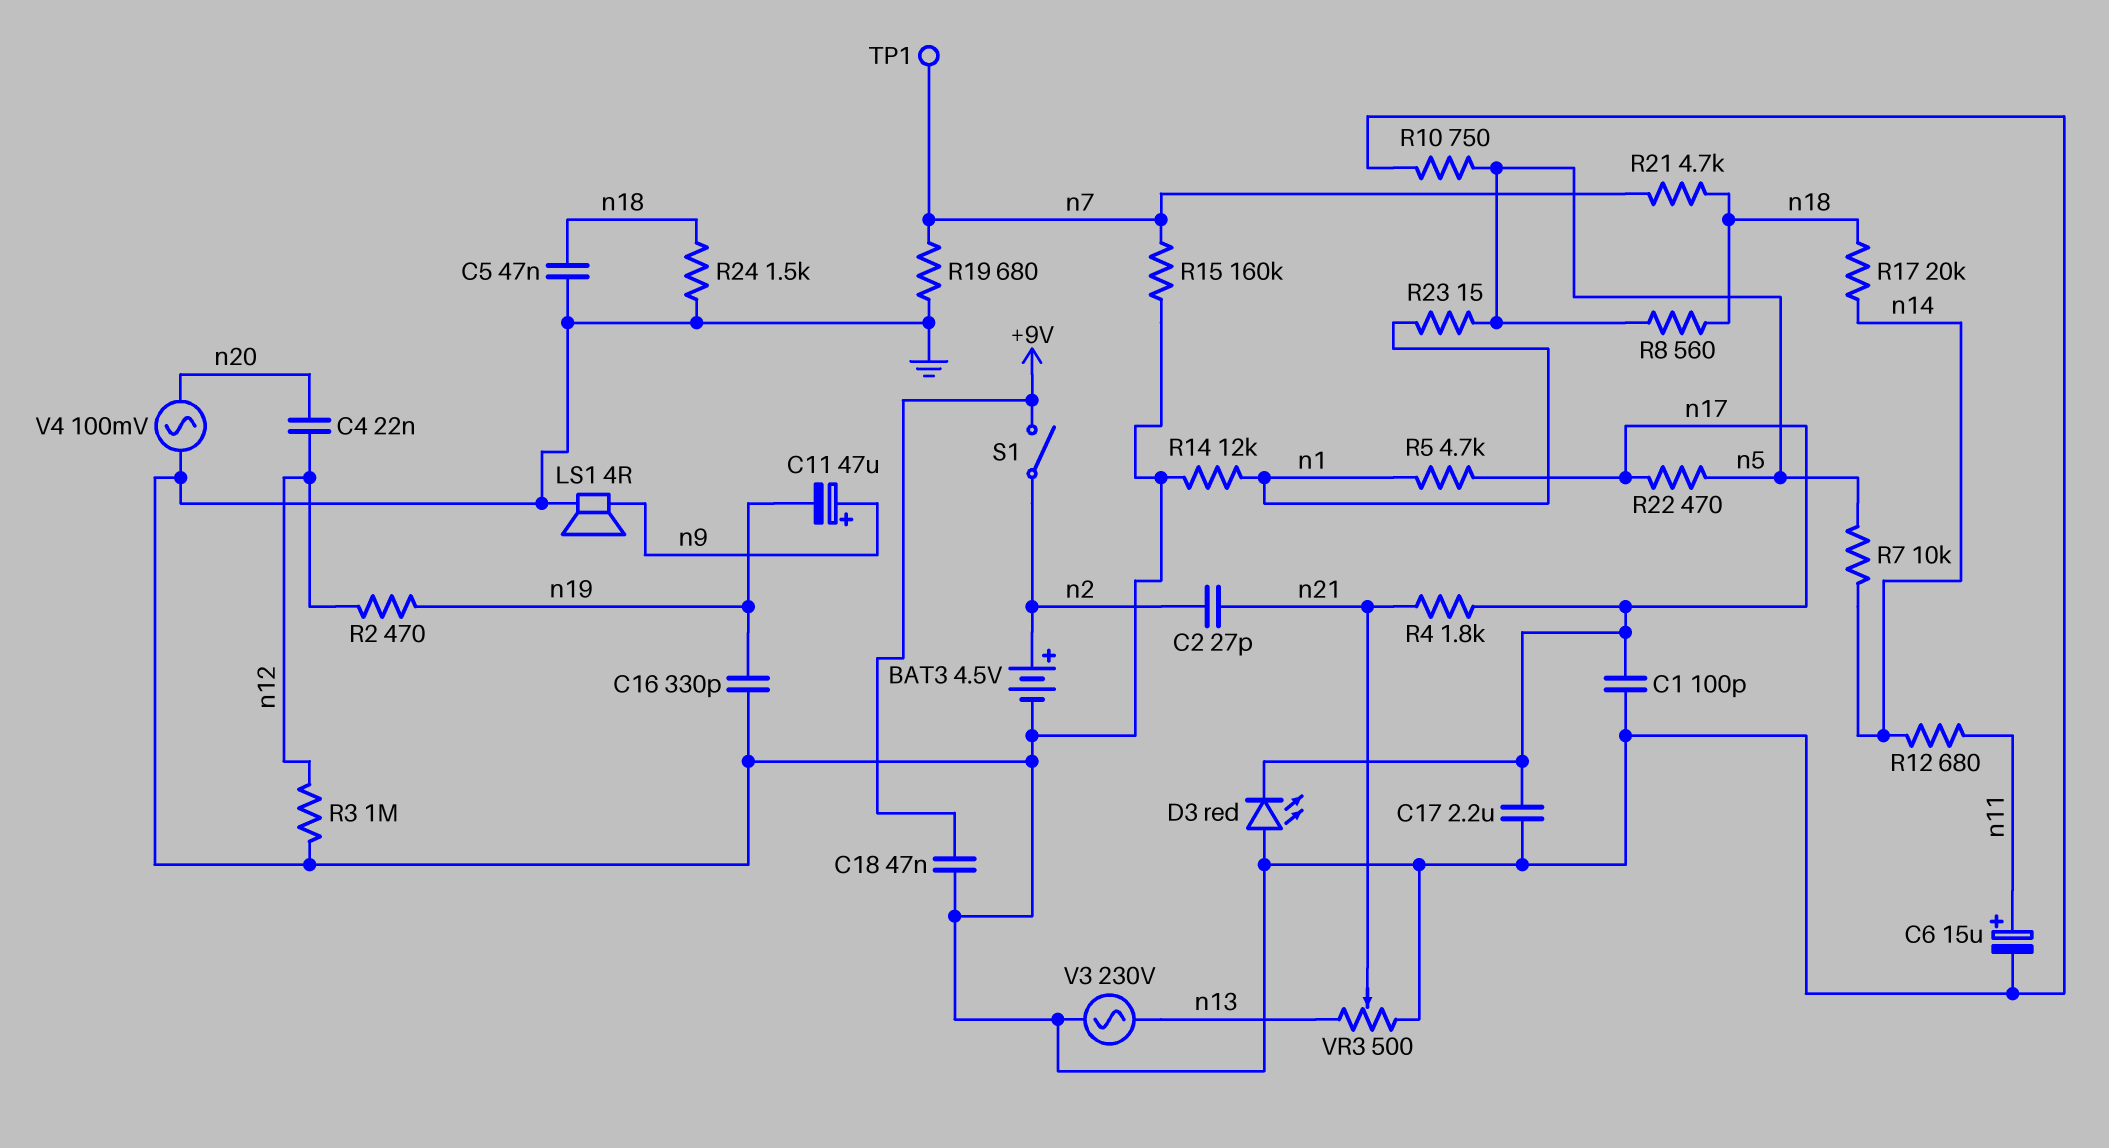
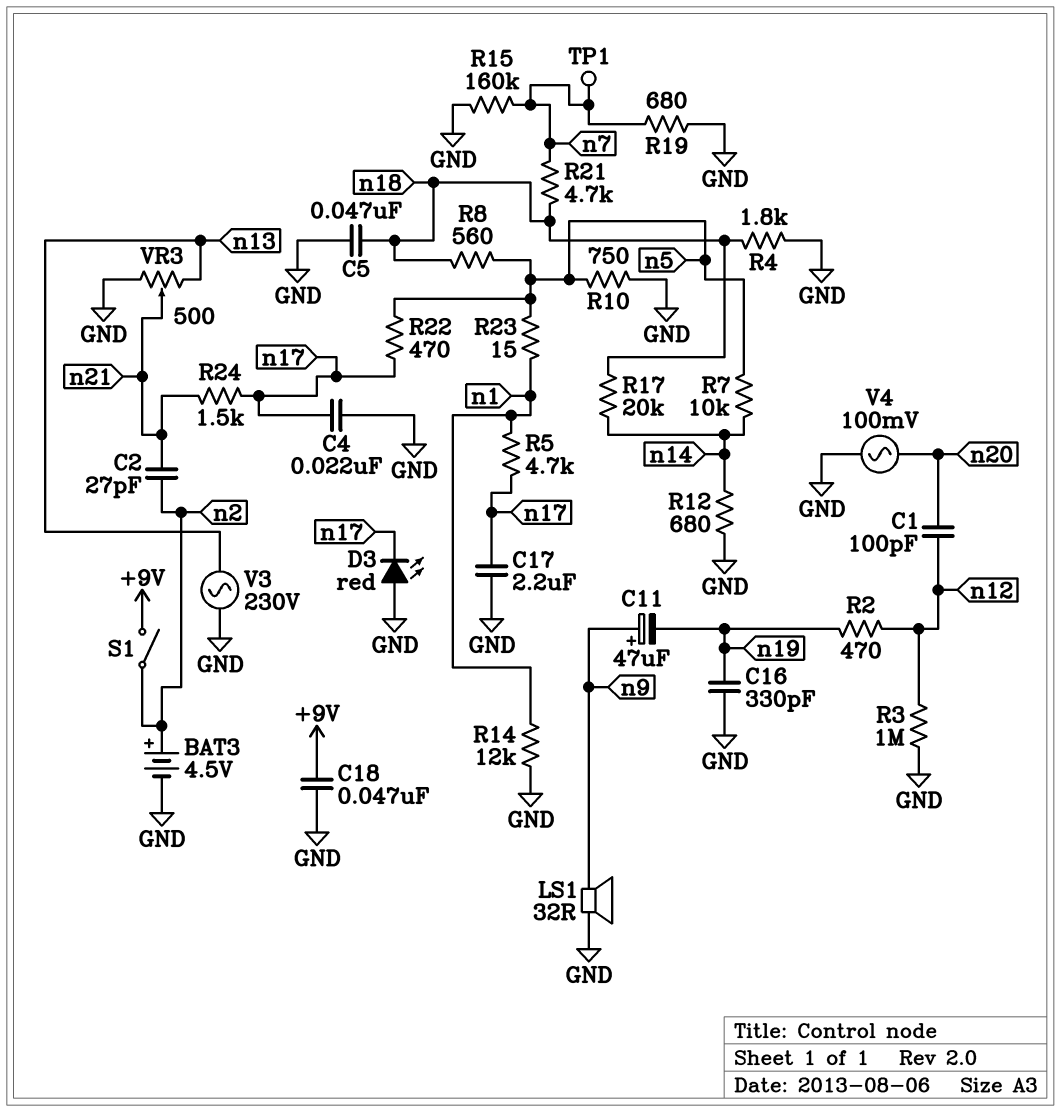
C1: 100pF (GND, n17) -> 100pF (n12, n20)
C4: 22nF (n12, n20) -> 22nF (GND, n17)
C6: 15uF (plus n11, minus GND) -> none
LS1: speaker 4R (GND, n9) -> speaker 32R (GND, n9)
R4: 1.8k (n17, n21) -> 1.8k (GND, n18)
R12: 680 (n11, n14) -> 680 (GND, n14)
R24: 1.5k (GND, n18) -> 1.5k (n17, n21)

